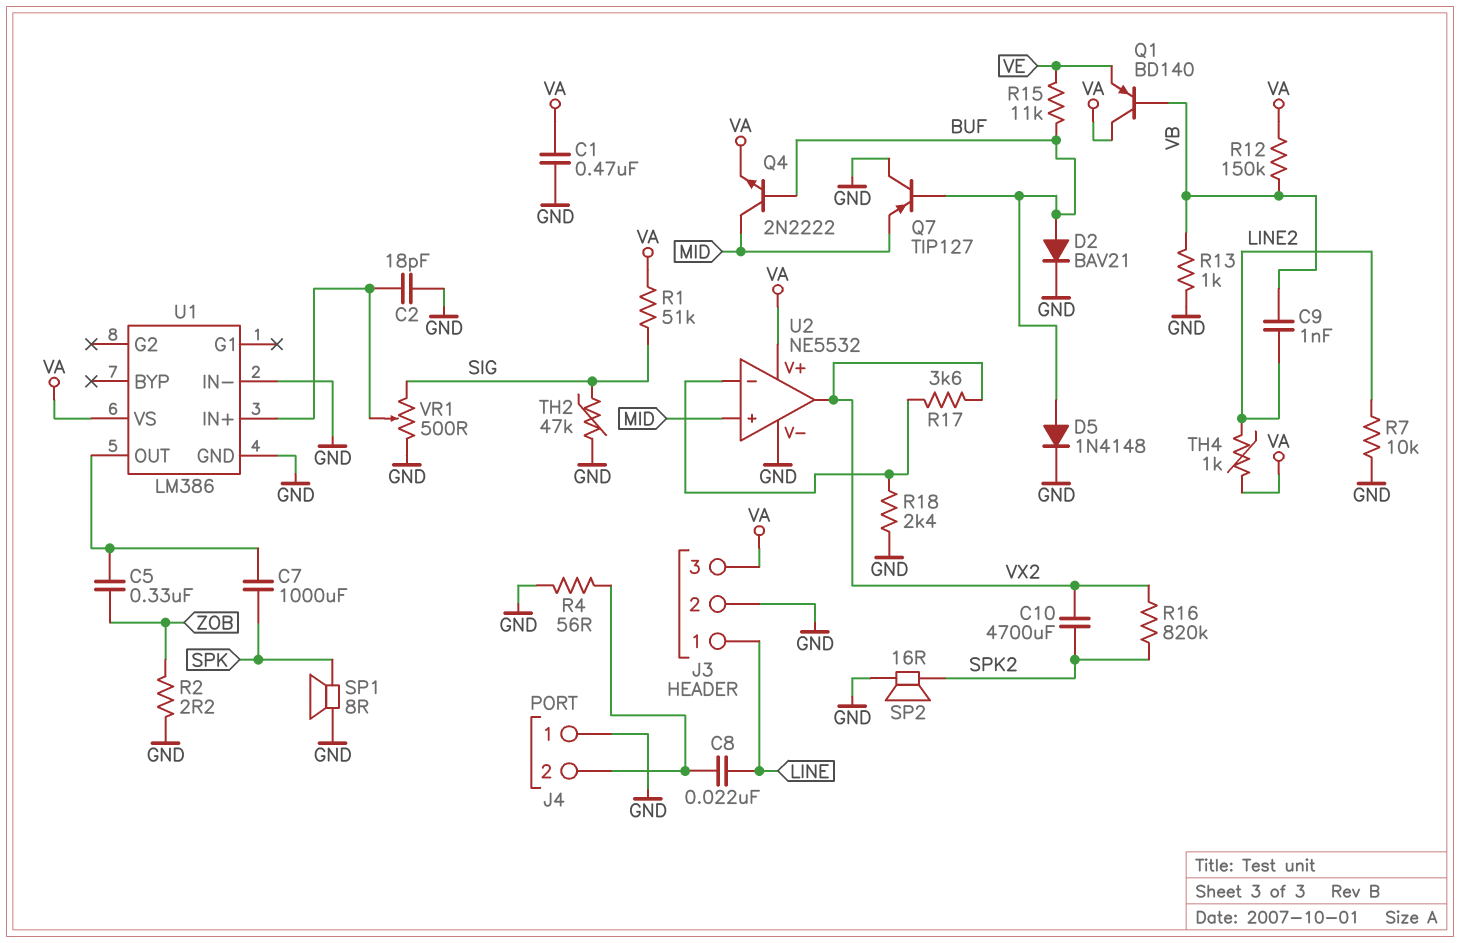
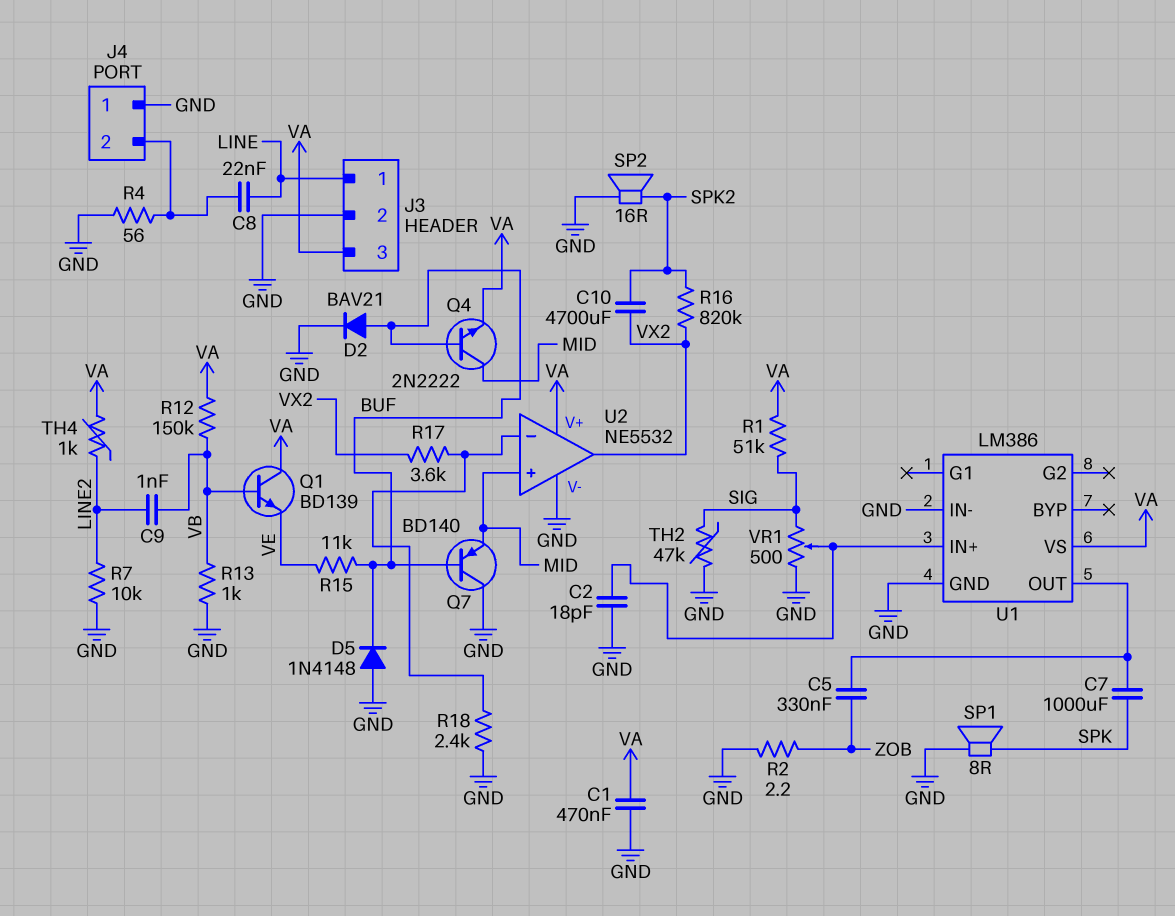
D5: diode 1N4148 (A BUF, K GND) -> diode 1N4148 (A GND, K BUF)
Q1: PNP BD140 (B VB, C VA, E VE) -> NPN BD139 (B VB, C VA, E VE)
Q7: PNP TIP127 (B BUF, C GND, E MID) -> PNP BD140 (B BUF, C GND, E MID)

